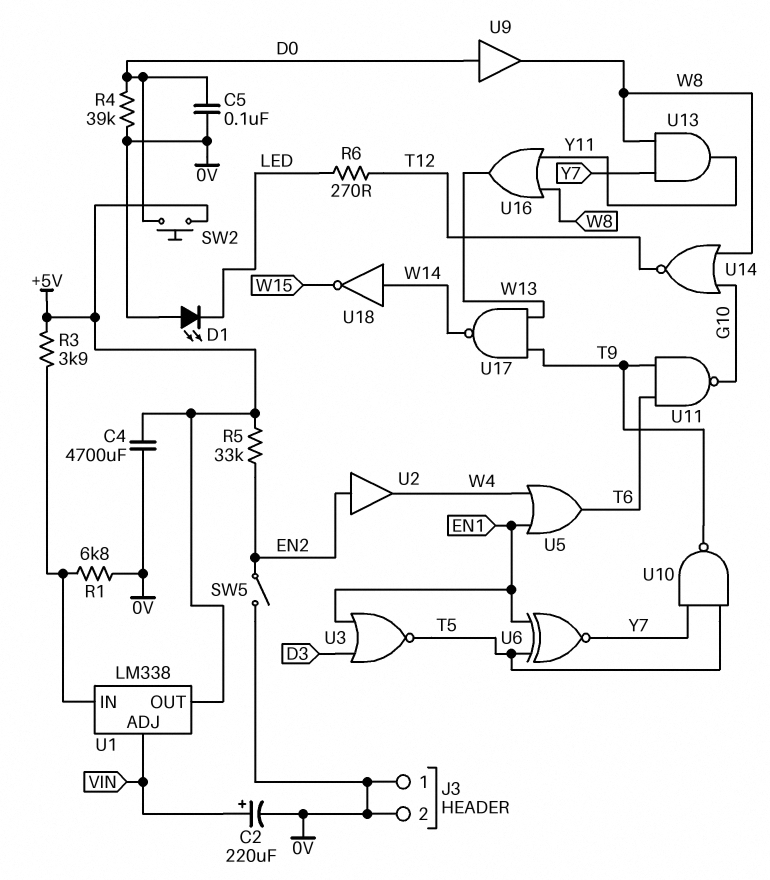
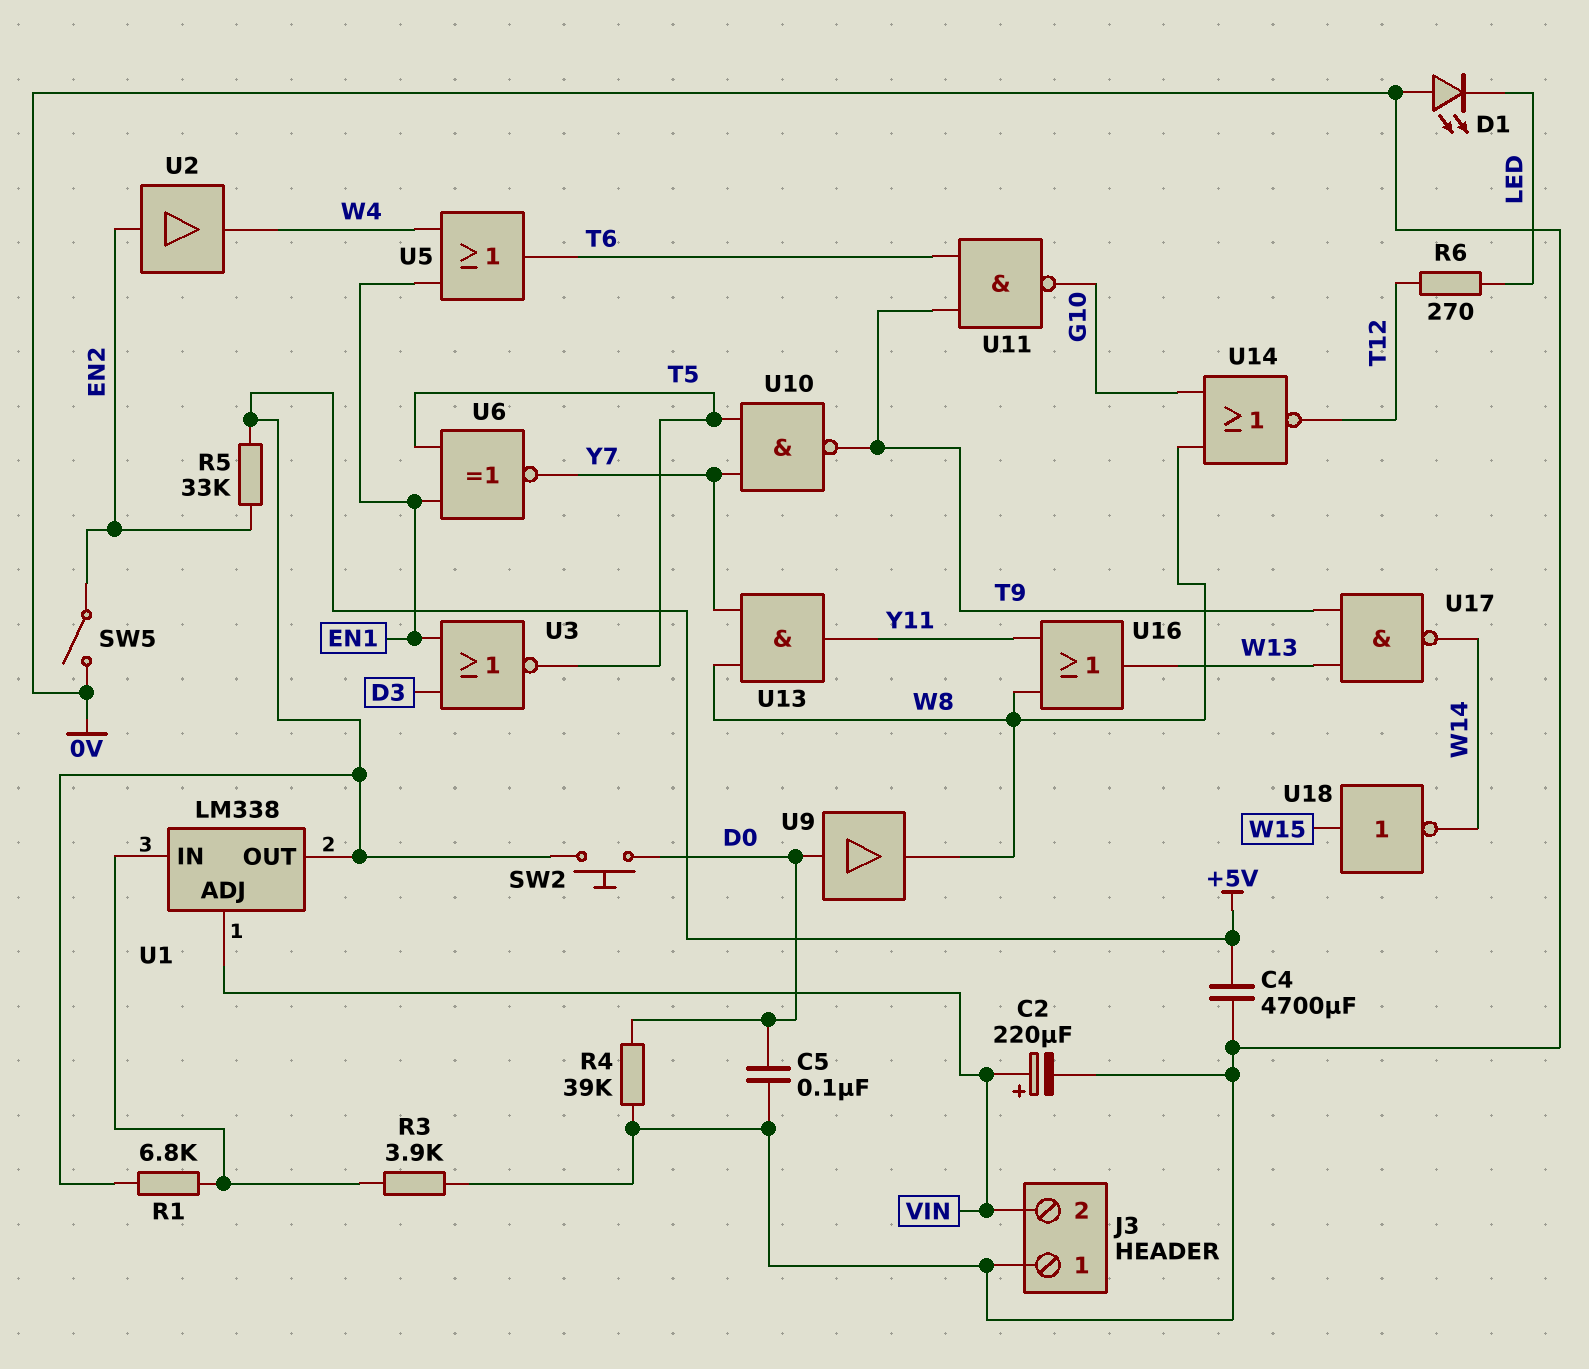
J3 pin 2: 0V -> VIN
R1: 6.8k (0V, U1/IN) -> 6.8k (+5V, U1/IN)
R3: 3.9k (+5V, U1/IN) -> 3.9k (0V, U1/IN)
U18: NOT (in W14, out W15) -> NOT (in W15, out W14)

